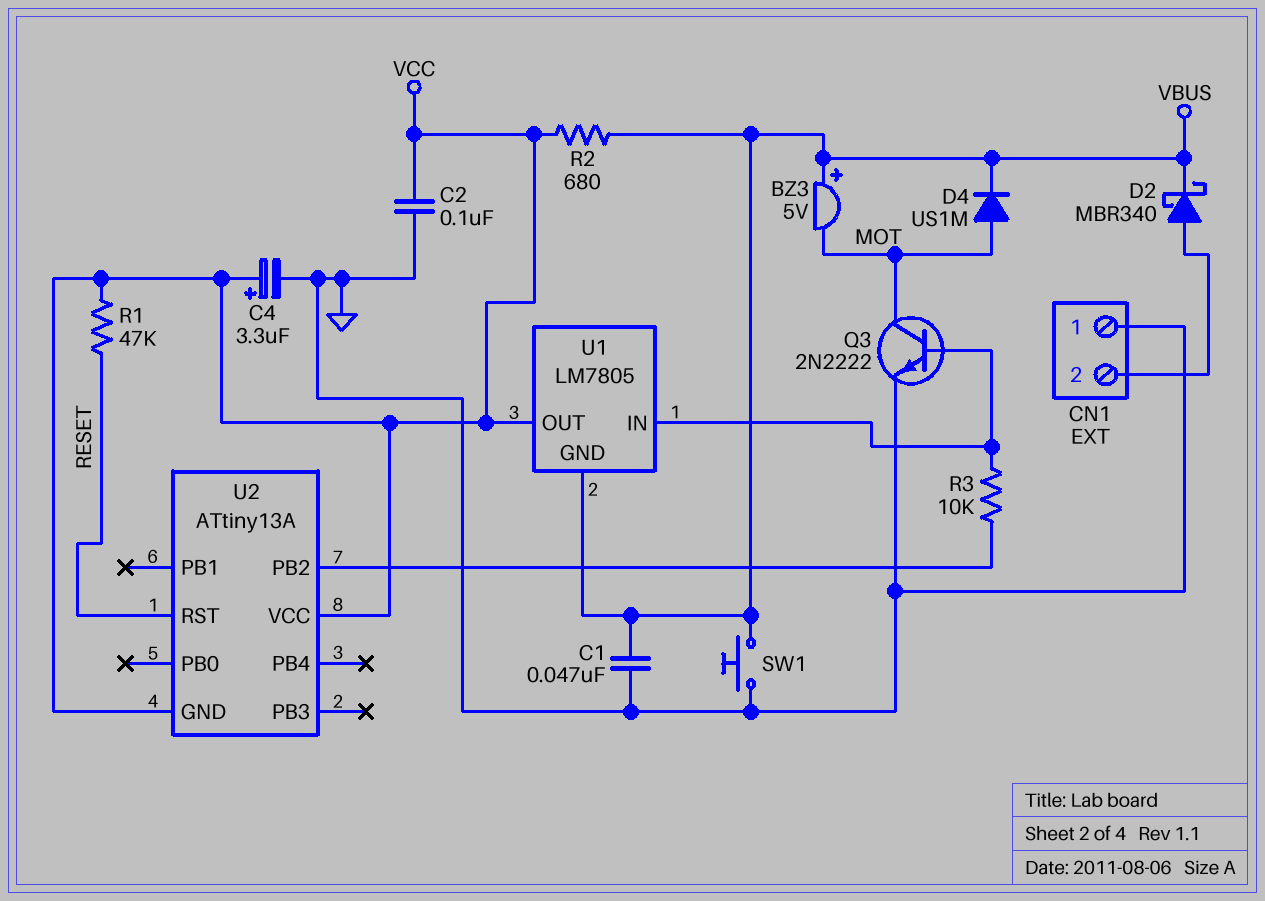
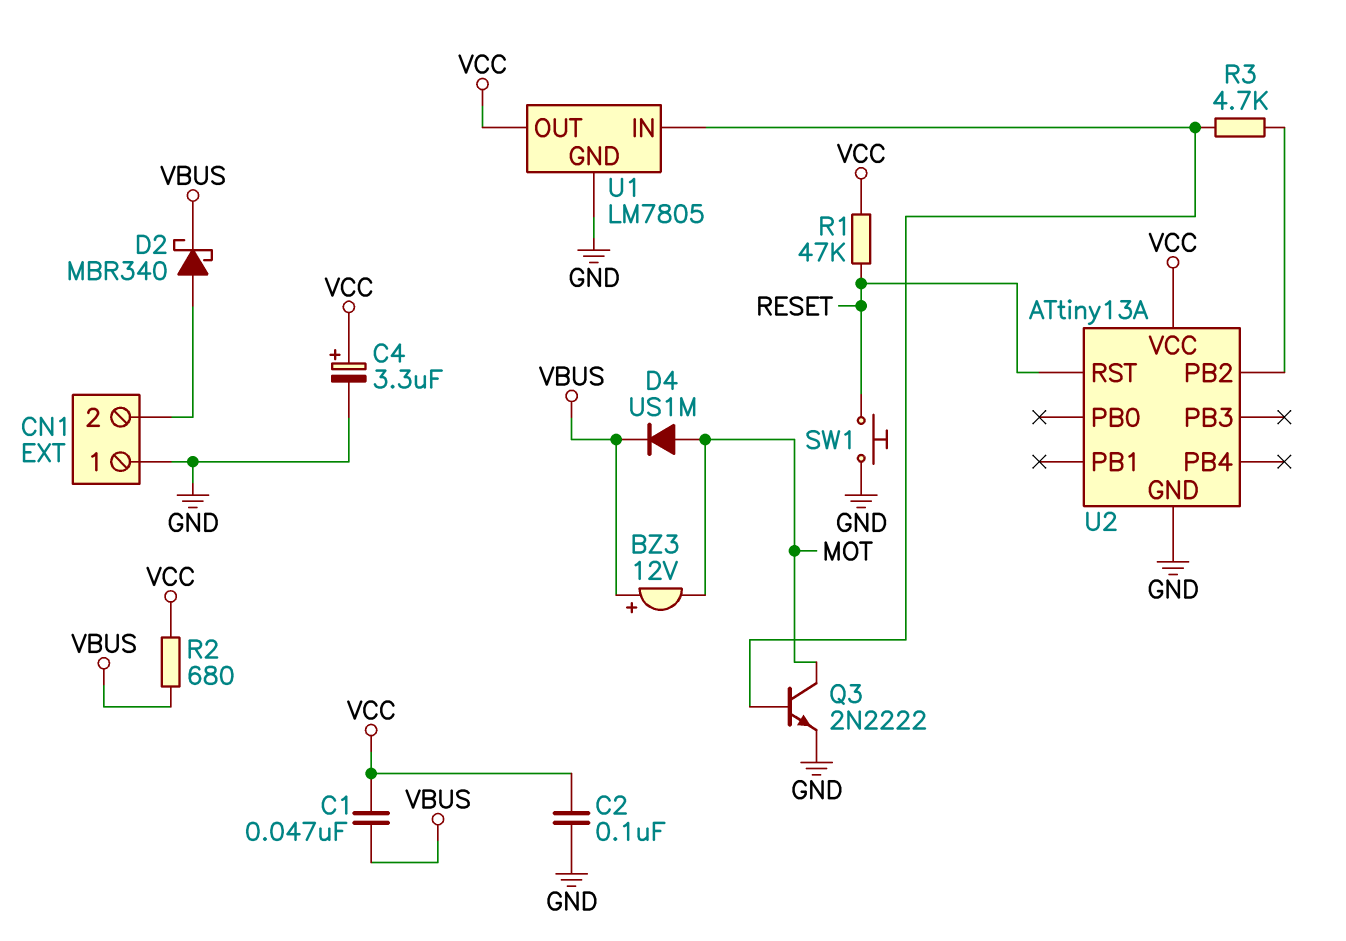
BZ3: buzzer 5V (plus VBUS, minus MOT) -> buzzer 12V (plus VBUS, minus MOT)
C1: 47nF (GND, VBUS) -> 47nF (VBUS, VCC)
R3: 10k (U1/IN, U2/PB2) -> 4.7k (U1/IN, U2/PB2)
SW1: button (GND, VBUS) -> button (GND, RESET)
U1 pin GND: VBUS -> GND
U2 pin GND: VCC -> GND

